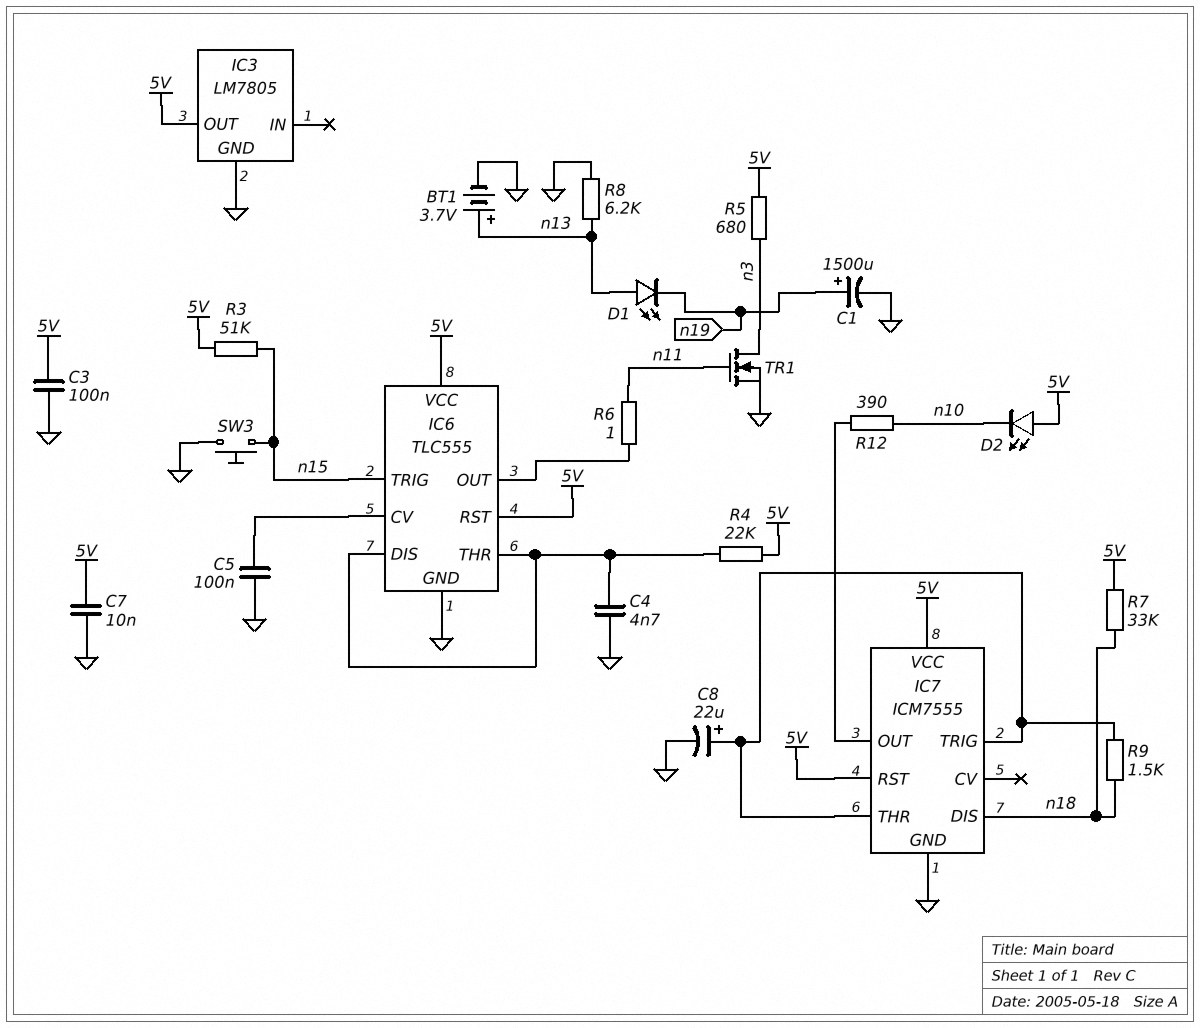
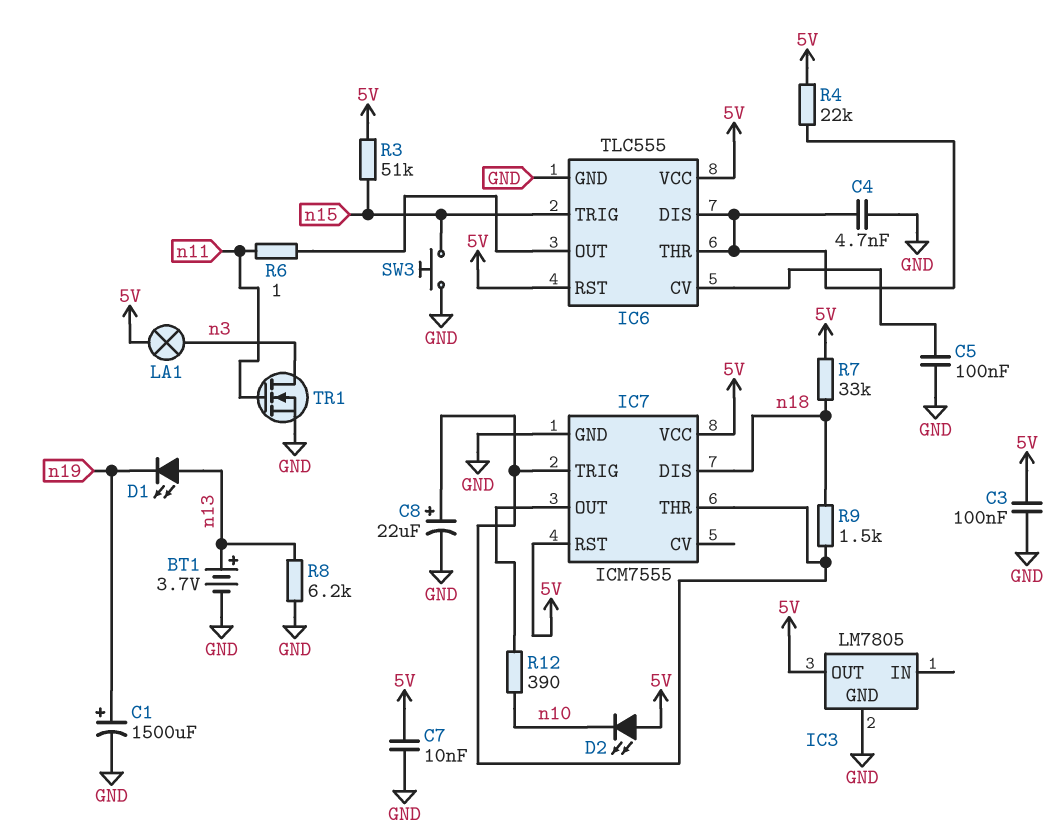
LA1: none -> lamp (5V, n3)
R5: 680 (5V, n3) -> none

